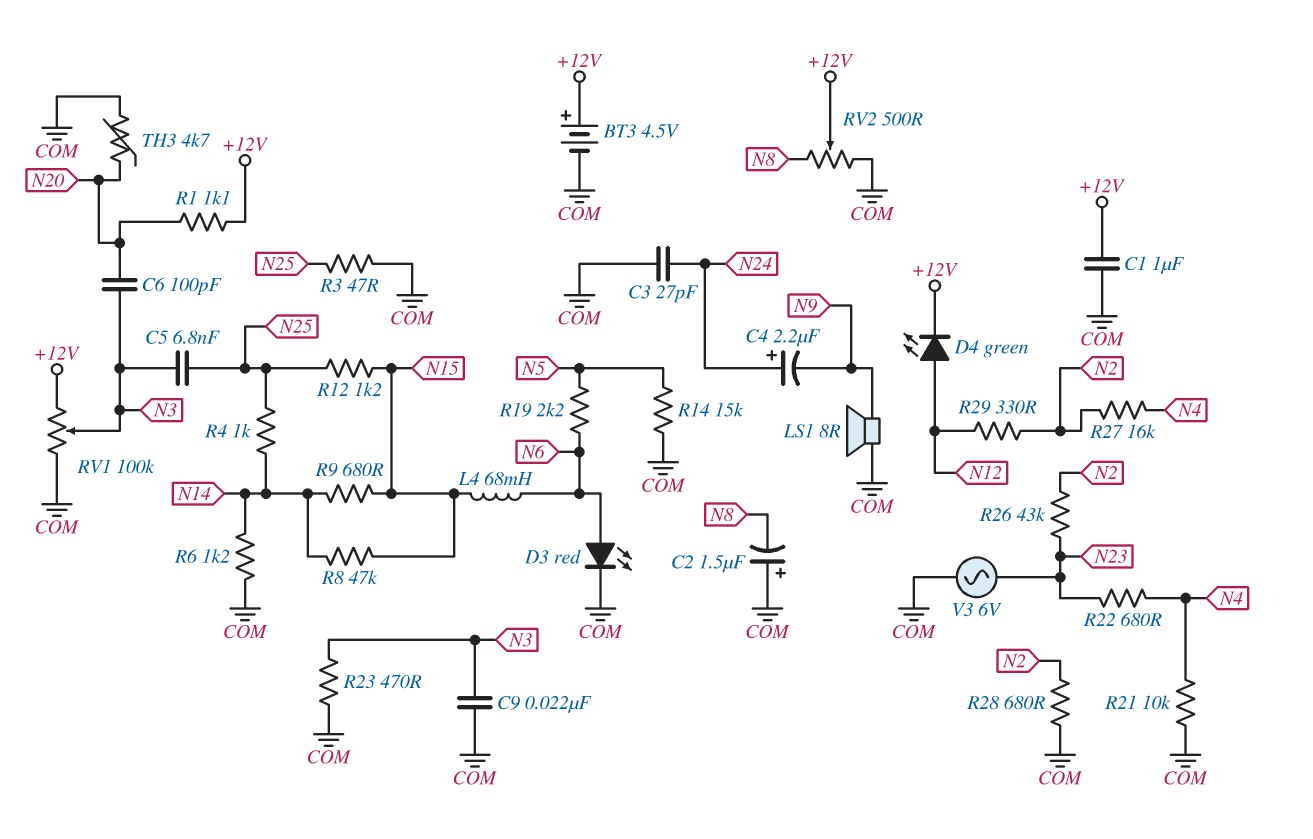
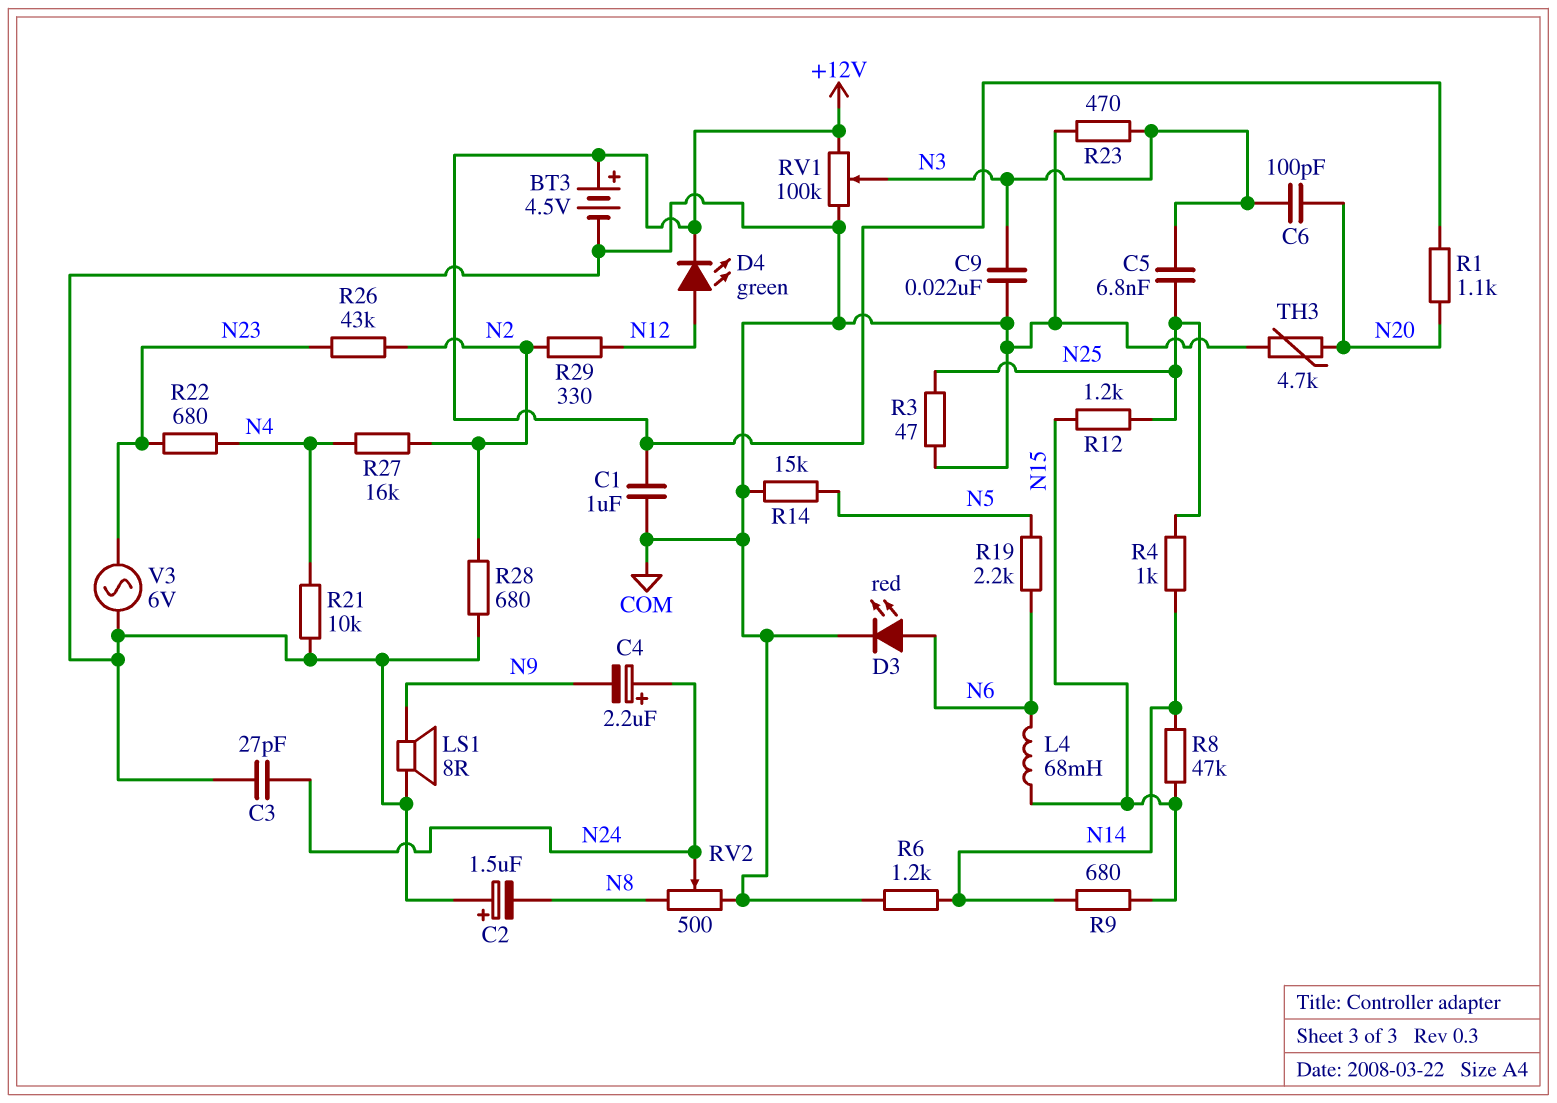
RV2: 500 (COM, N8, wiper +12V) -> 500 (COM, N8, wiper N24)

